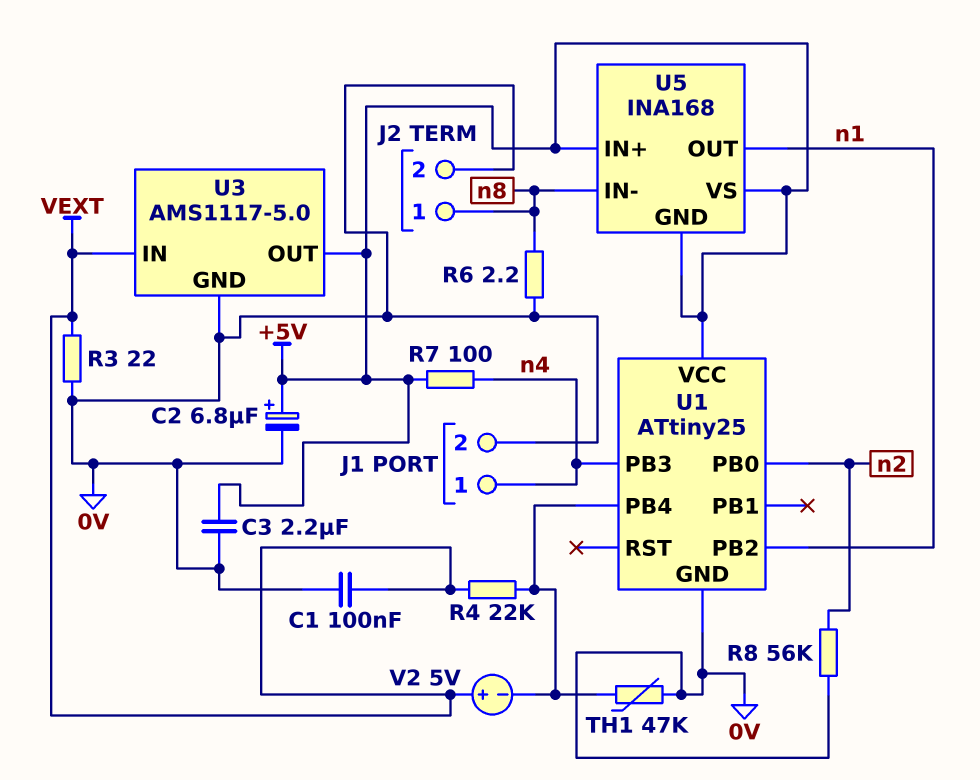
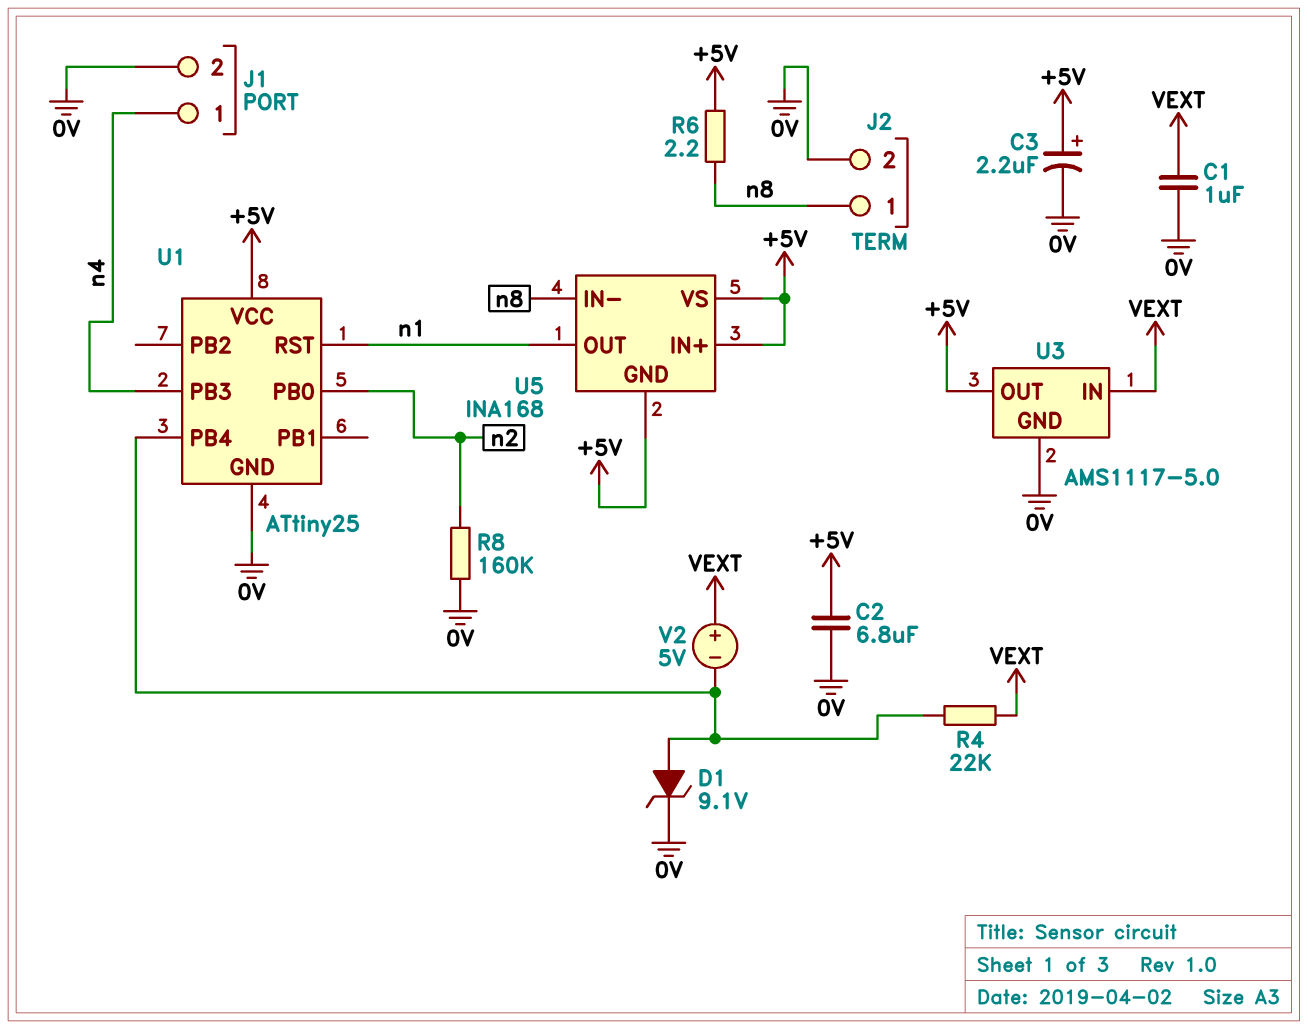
C1: 100nF (0V, VEXT) -> 1uF (0V, VEXT)
C2: 6.8uF (plus +5V, minus 0V) -> 6.8uF (+5V, 0V)
C3: 2.2uF (+5V, 0V) -> 2.2uF (plus +5V, minus 0V)
D1: none -> zener 9.1V (A U1/PB4, K 0V)
R3: 22 (0V, VEXT) -> none
R6: 2.2 (0V, n8) -> 2.2 (+5V, n8)
R7: 100 (+5V, n4) -> none
R8: 56k (0V, n2) -> 160k (0V, n2)
TH1: 47k (0V, U1/PB4) -> none
U1 pin PB2: n1 -> none
U1 pin RST: none -> n1

